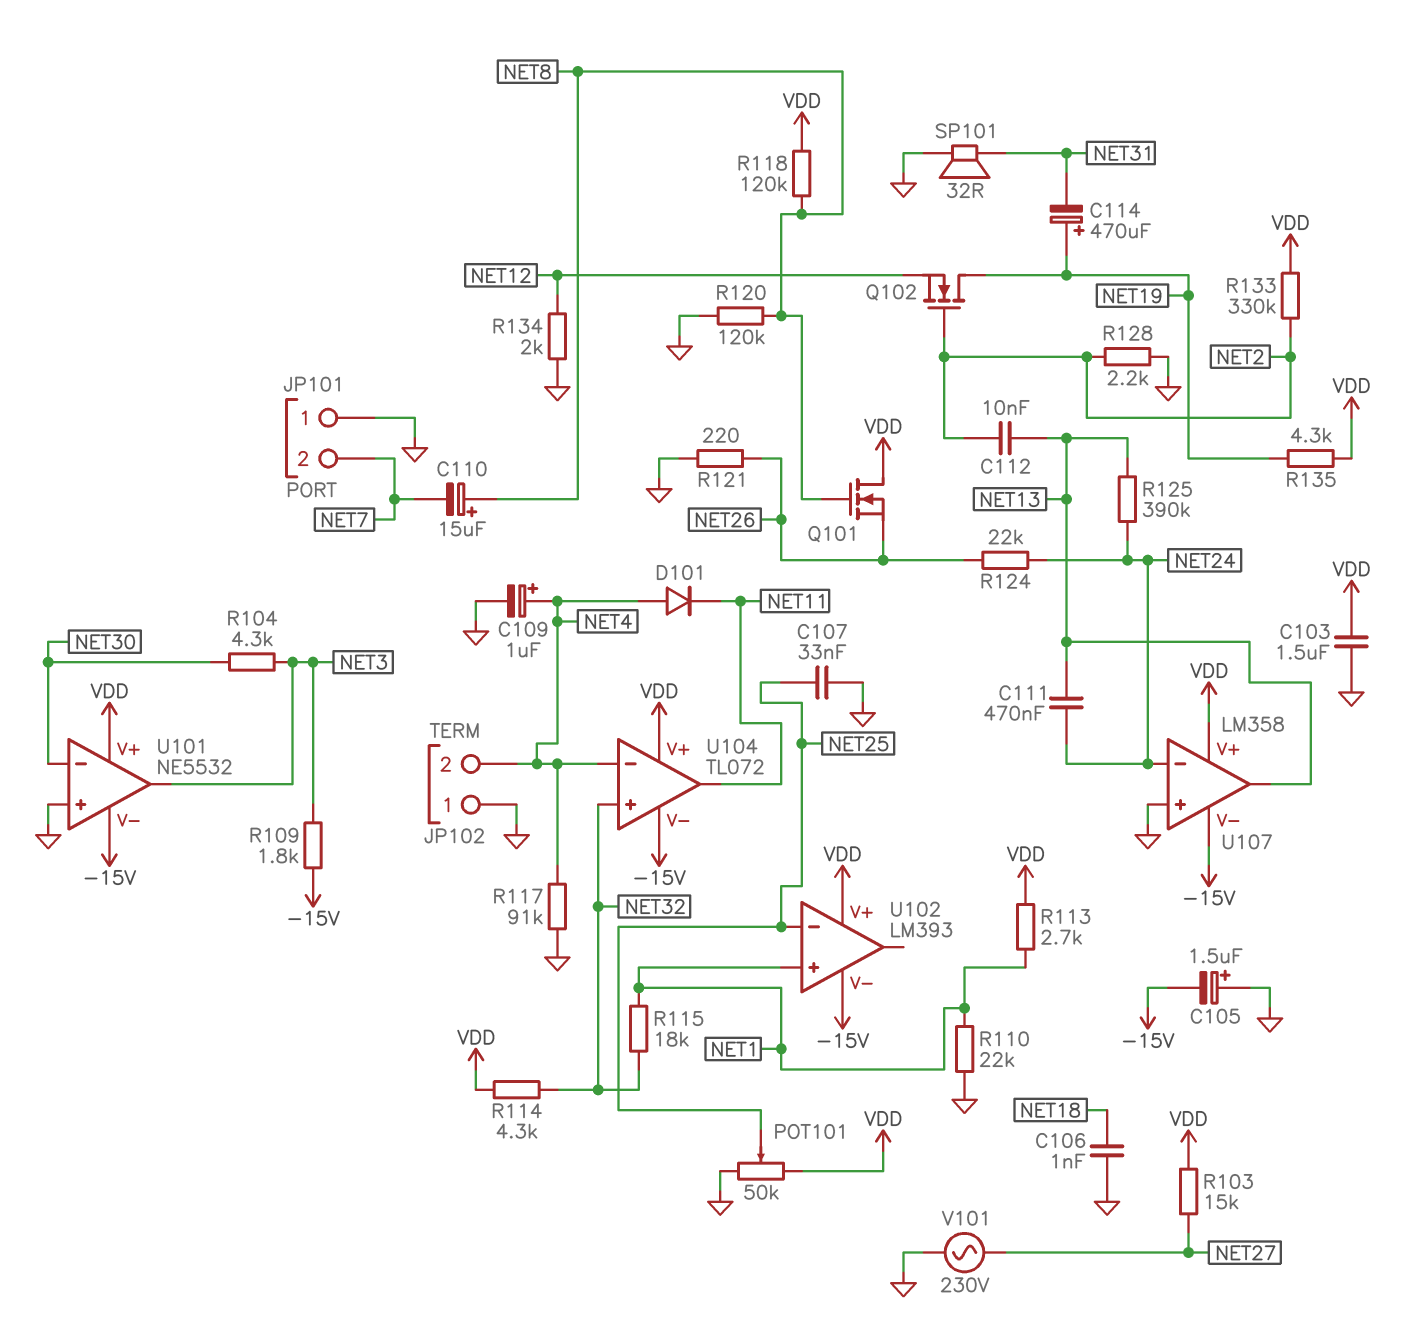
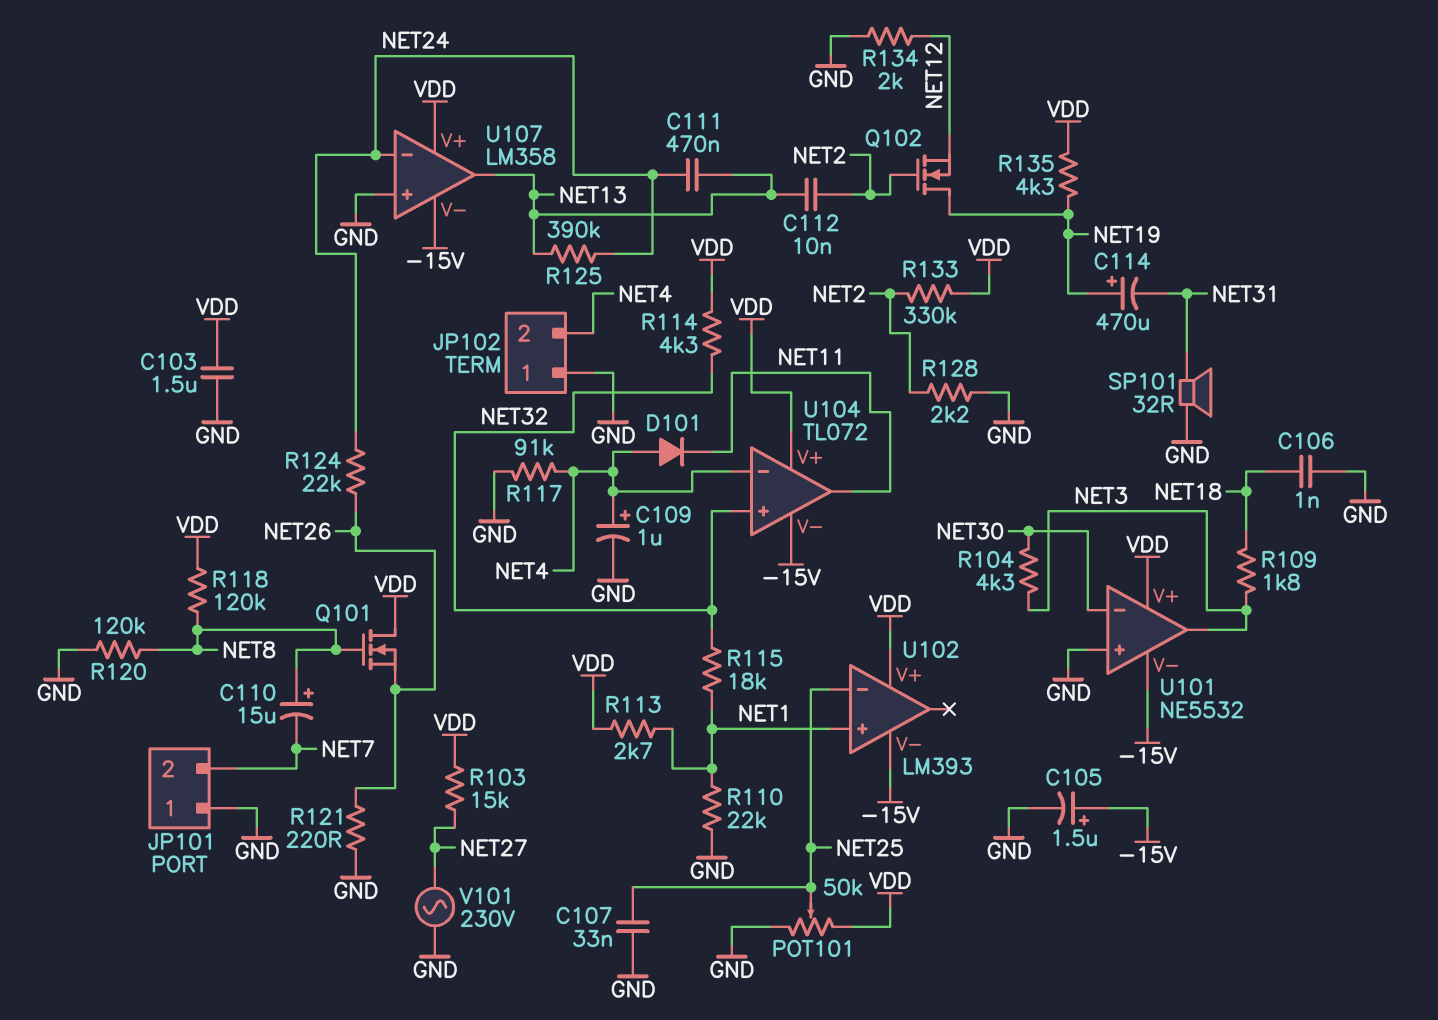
C105: 1.5uF (plus GND, minus -15V) -> 1.5uF (plus -15V, minus GND)
R109: 1.8k (-15V, NET3) -> 1.8k (NET3, NET18)

